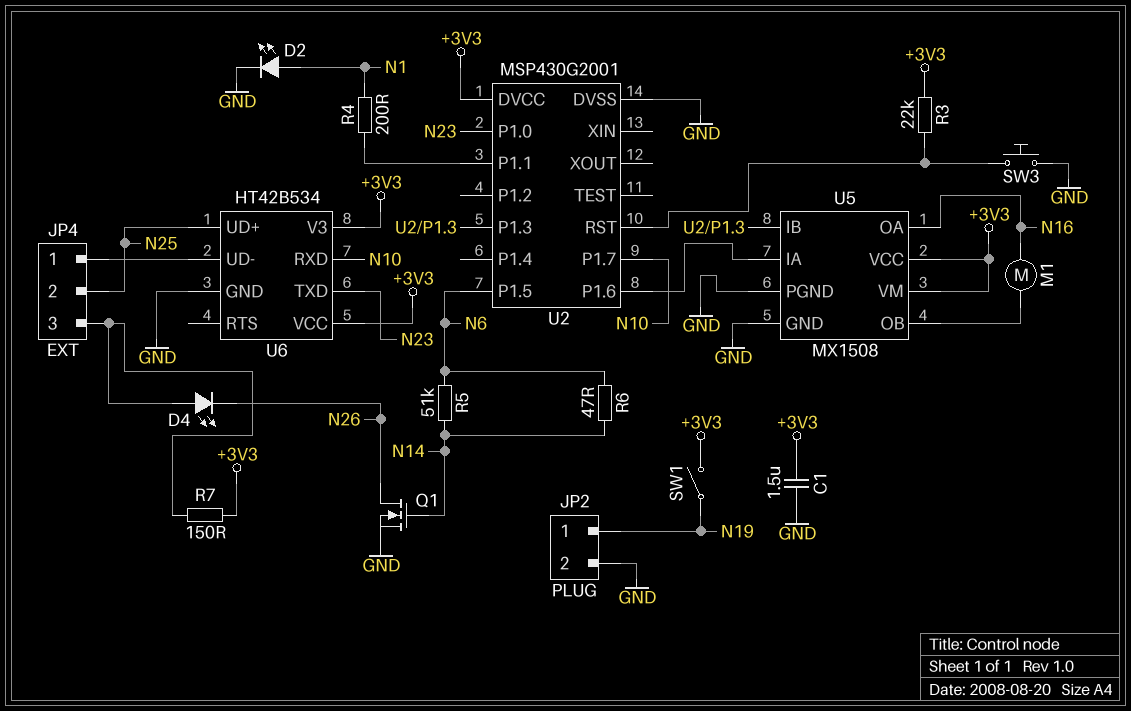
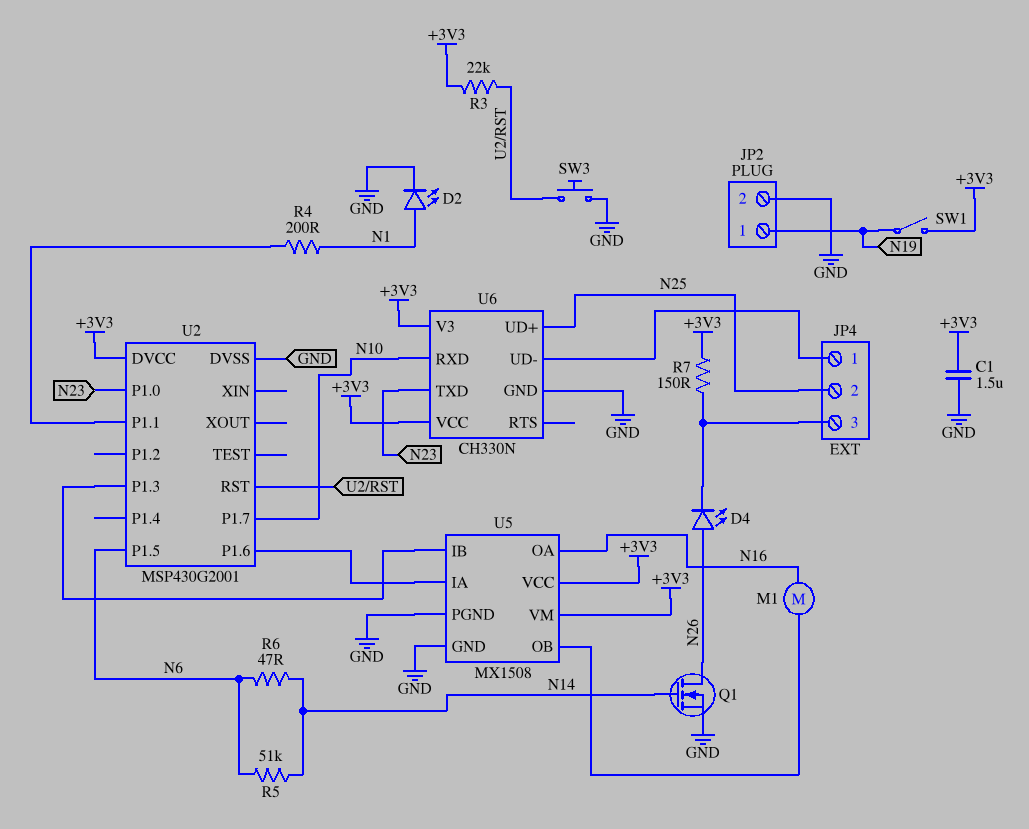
D4: LED (A JP4/3, K N26) -> LED (A N26, K JP4/3)
U6: HT42B534 -> CH330N

